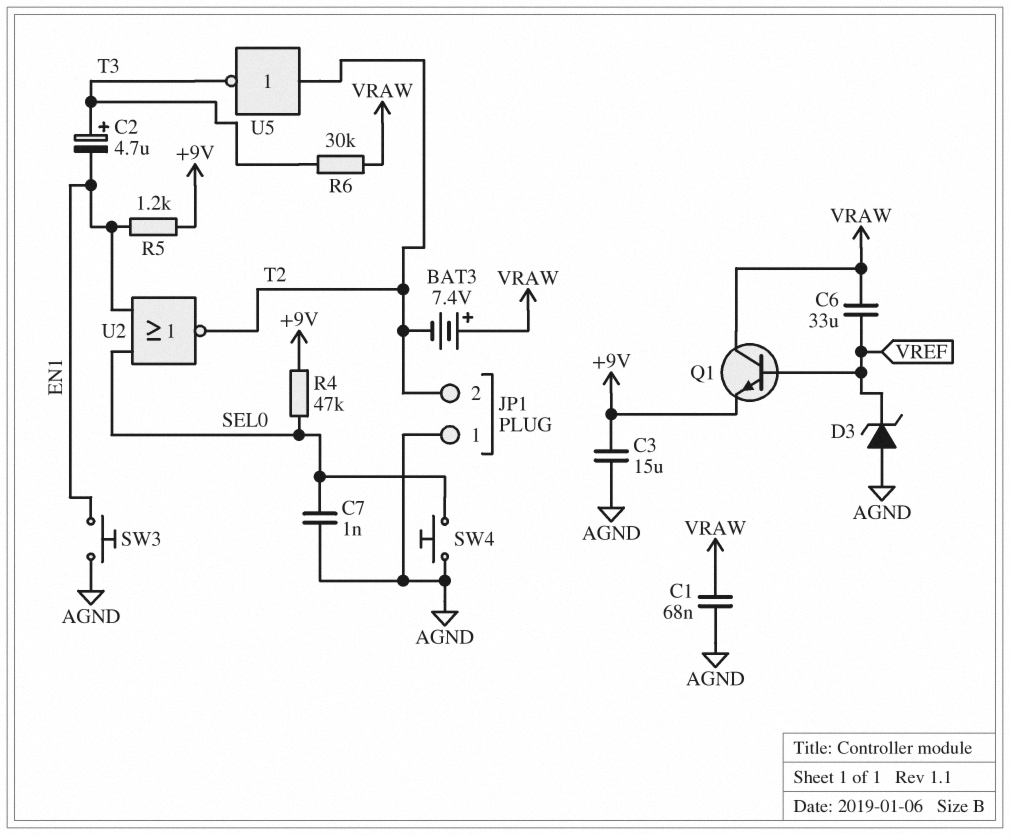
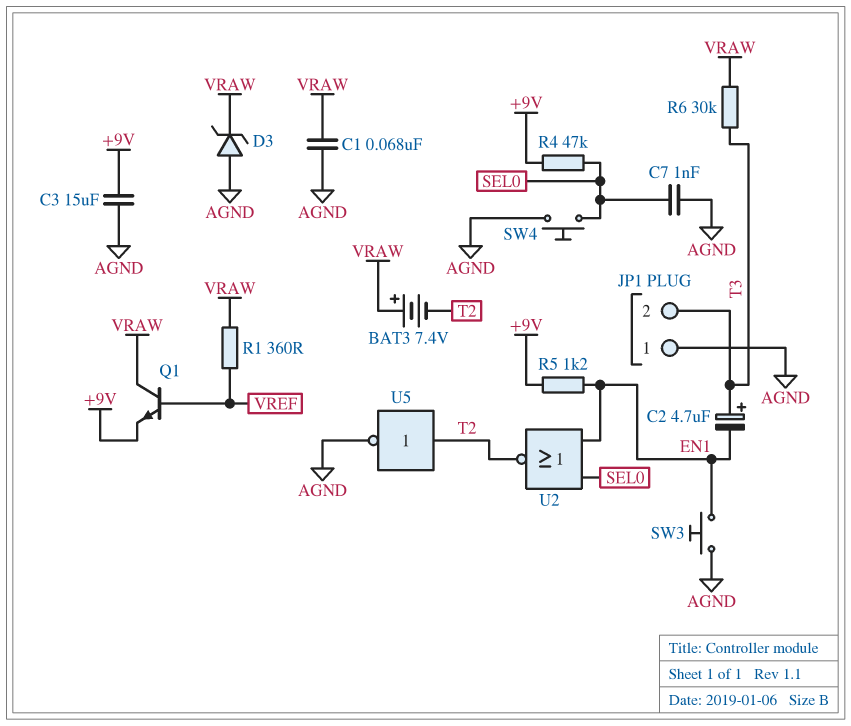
C6: 33uF (VRAW, VREF) -> none
D3: zener (A AGND, K VREF) -> zener (A AGND, K VRAW)
JP1 pin 2: T2 -> T3
R1: none -> 360 (VRAW, VREF)
U5: NOT (in T2, out T3) -> NOT (in T2, out AGND)

